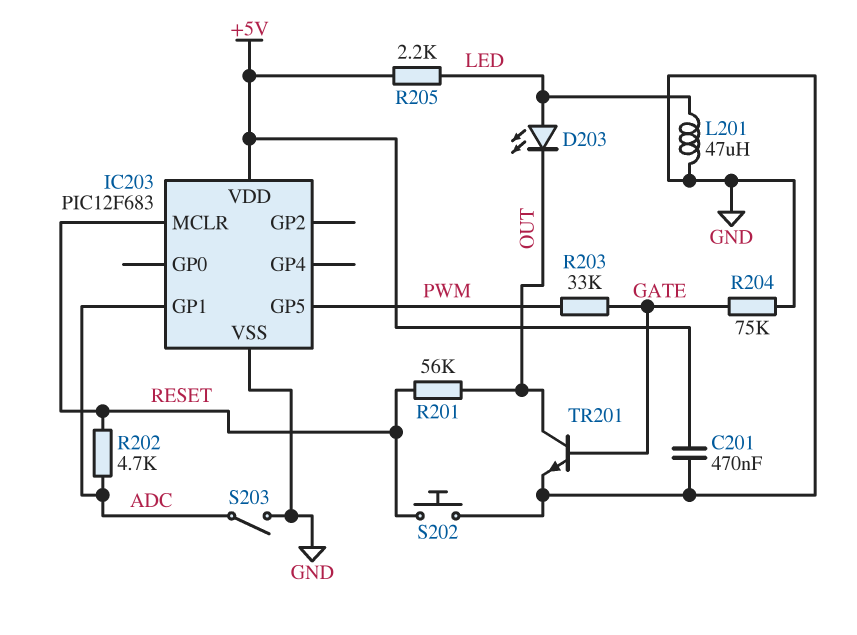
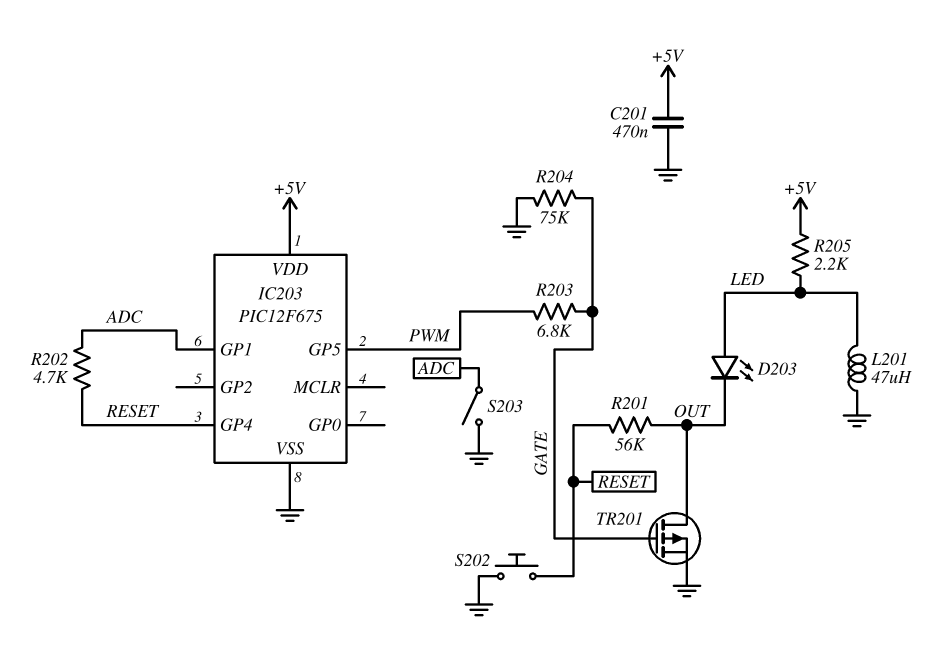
IC203: PIC12F683 -> PIC12F675
IC203 pin GP4: none -> RESET
IC203 pin MCLR: RESET -> none
R203: 33k (GATE, PWM) -> 6.8k (GATE, PWM)
TR201: NPN (B GATE, C OUT, E GND) -> PMOS (G GATE, D OUT, S GND)

